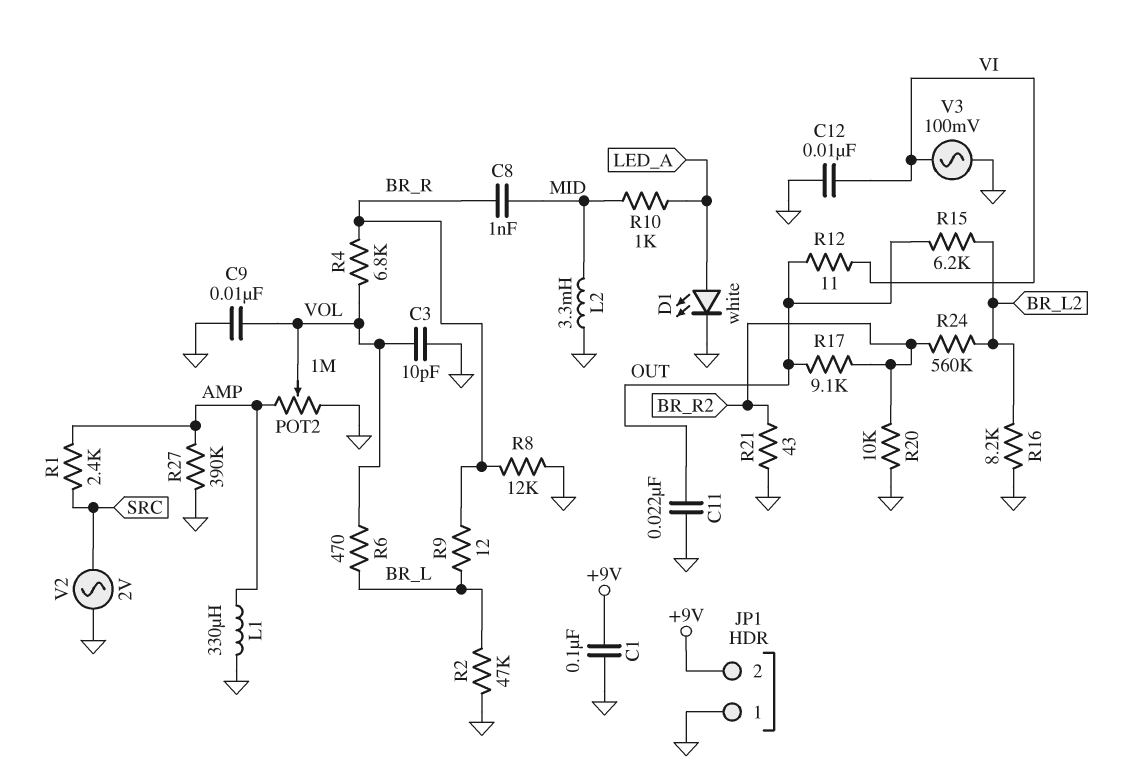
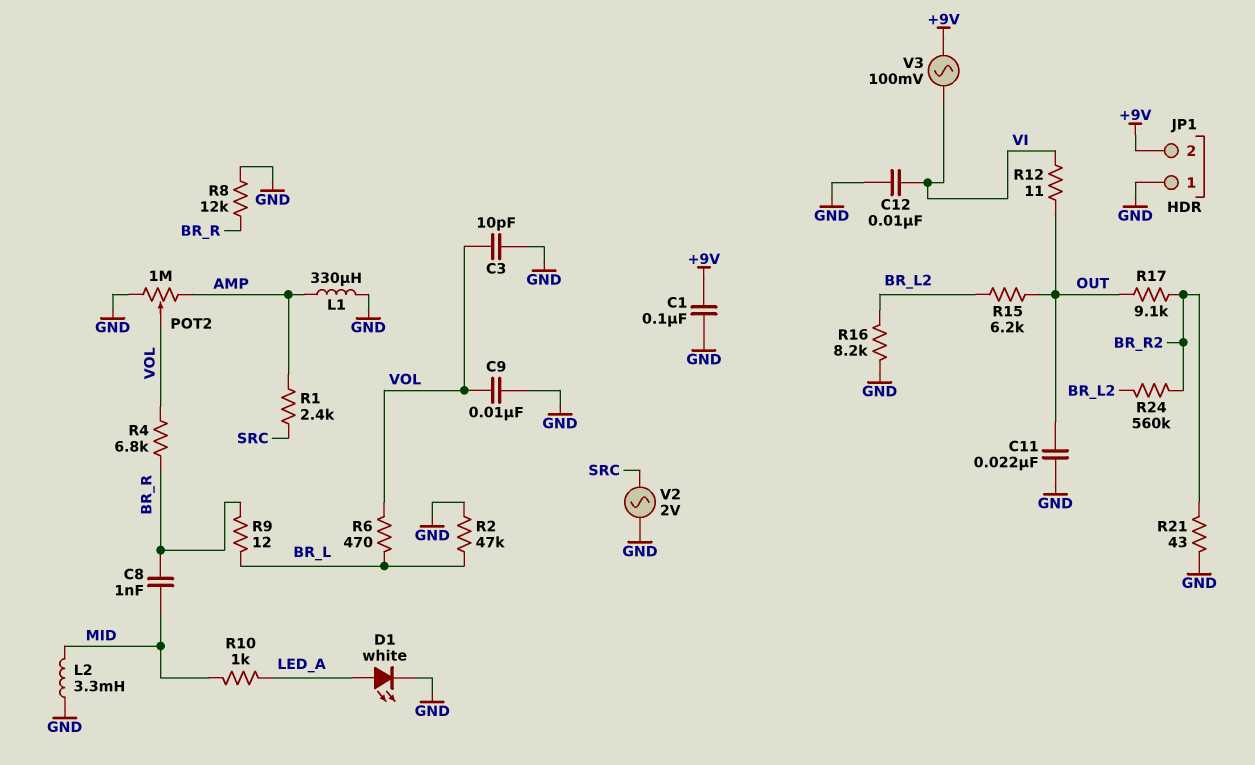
R20: 10k (BR_R2, GND) -> none
R27: 390k (AMP, GND) -> none
V3: AC 100mV (GND, VI) -> AC 100mV (+9V, VI)

